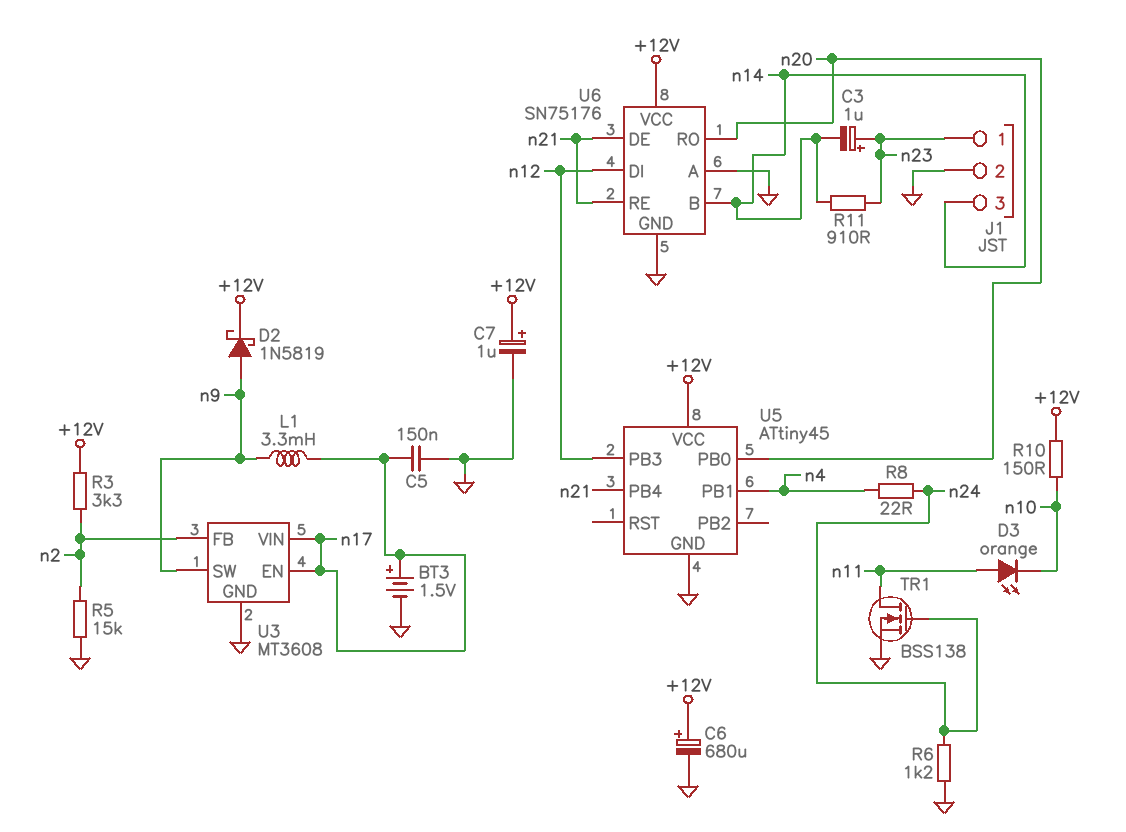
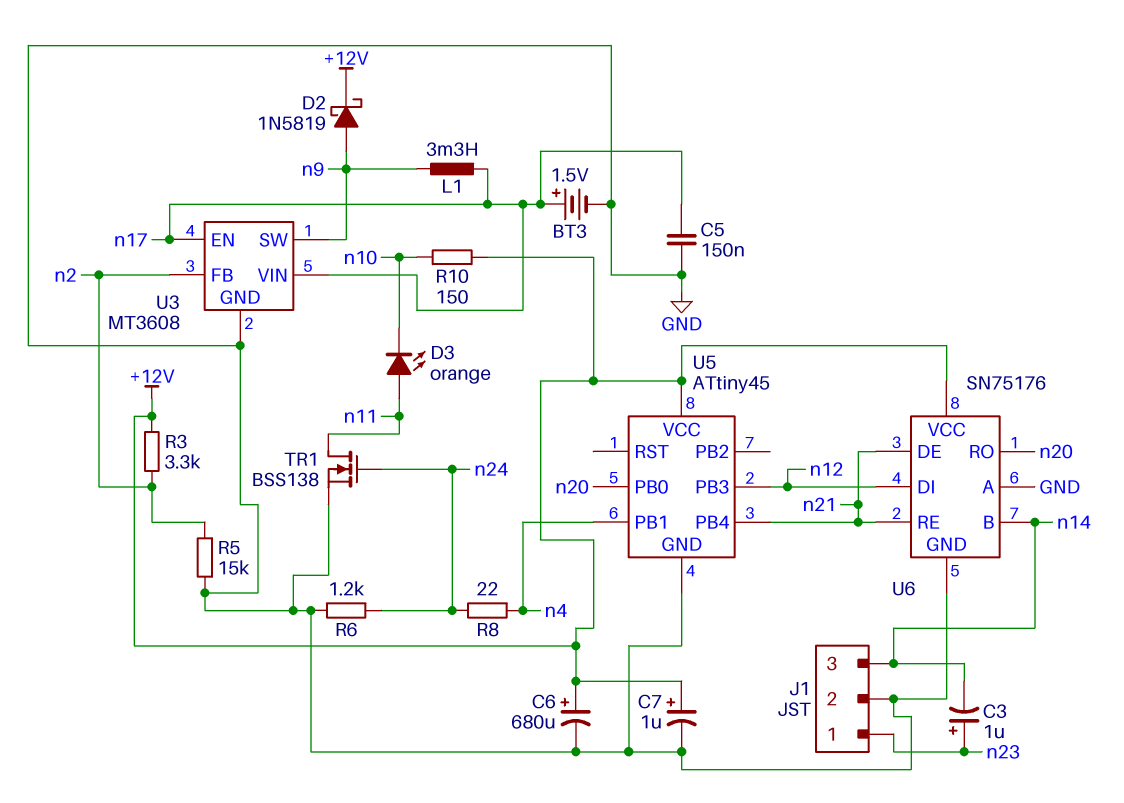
R11: 910 (n14, n23) -> none

